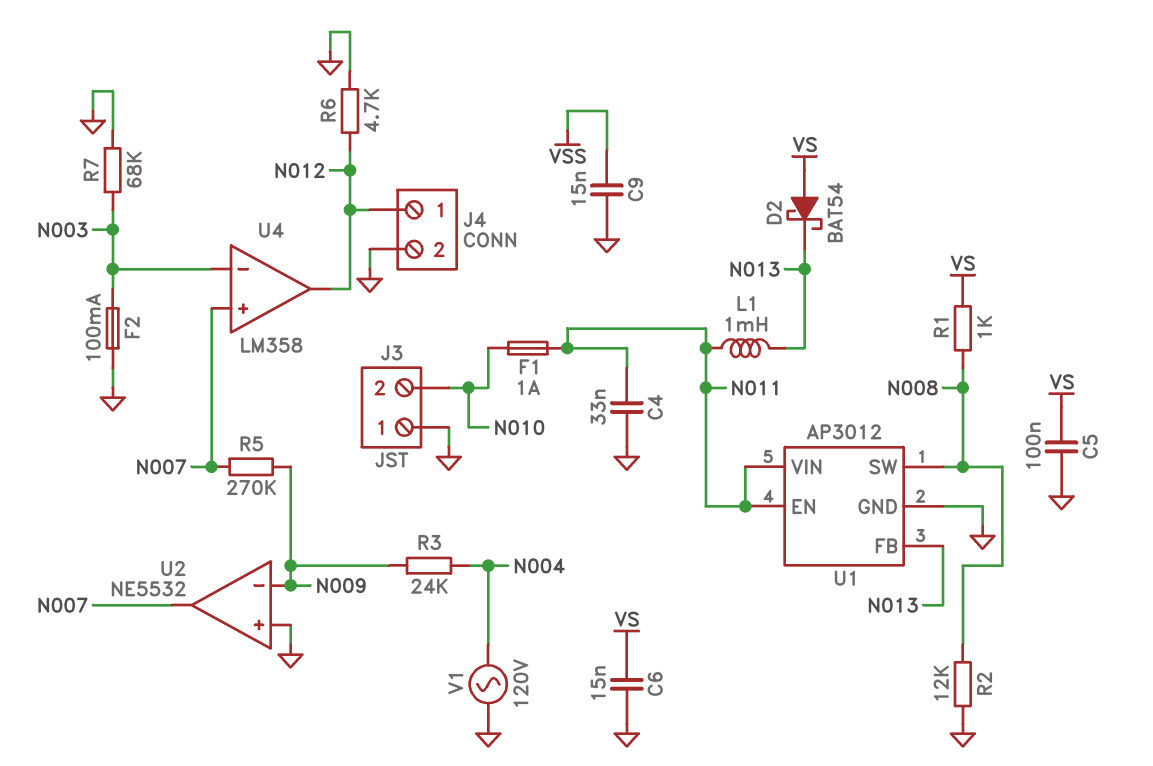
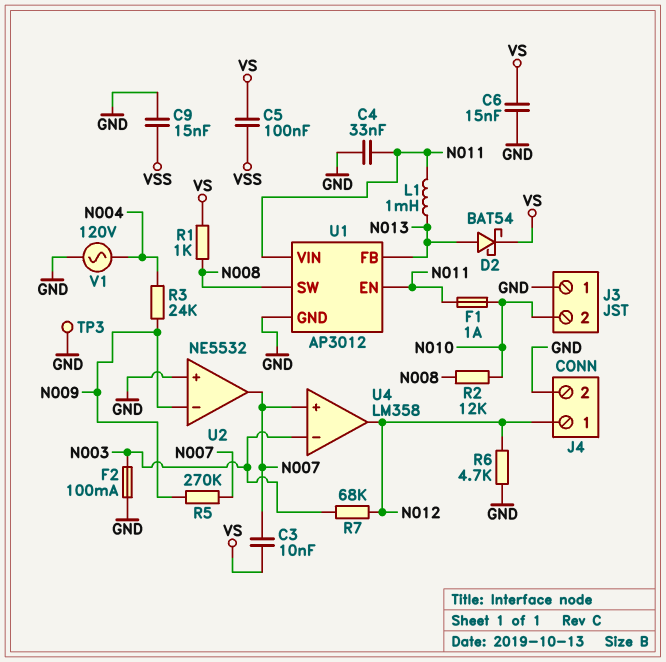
C3: none -> 10nF (N007, VS)
C5: 100nF (GND, VS) -> 100nF (VS, VSS)
D2: schottky BAT54 (A VS, K N013) -> schottky BAT54 (A N013, K VS)
R2: 12k (GND, N008) -> 12k (N008, N010)
R7: 68k (GND, N003) -> 68k (N003, N012)
TP3: none -> test point (GND)

